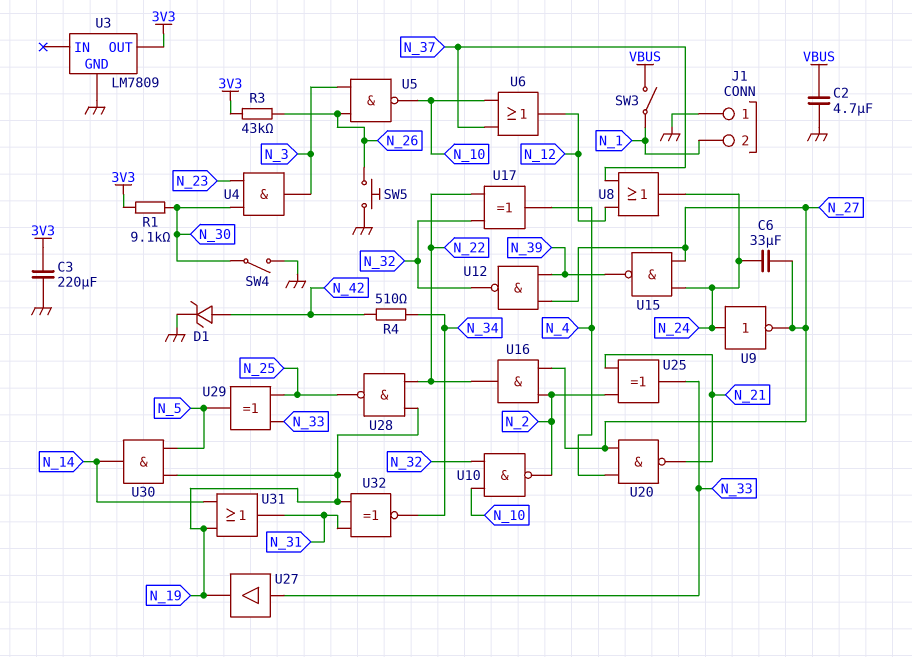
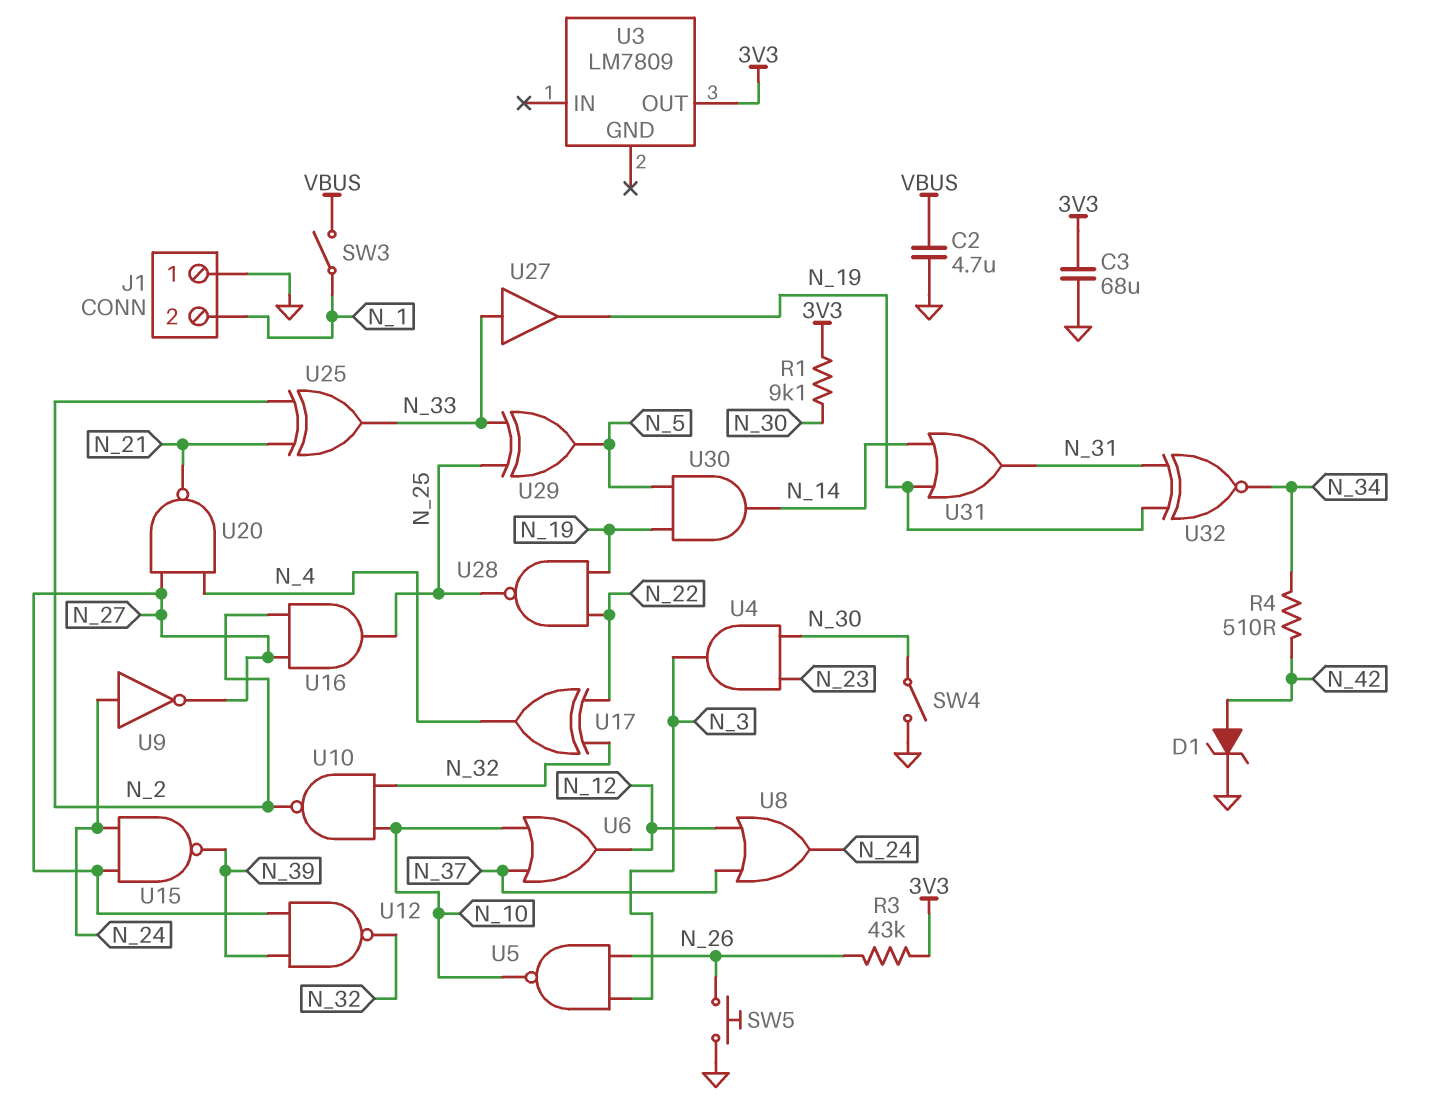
C3: 220uF (3V3, GND) -> 68uF (3V3, GND)
C6: 33uF (N_24, N_27) -> none
U3 pin GND: GND -> none
U16: AND (in N_2, in N_27, out N_22) -> AND (in N_2, in N_27, out N_25)

